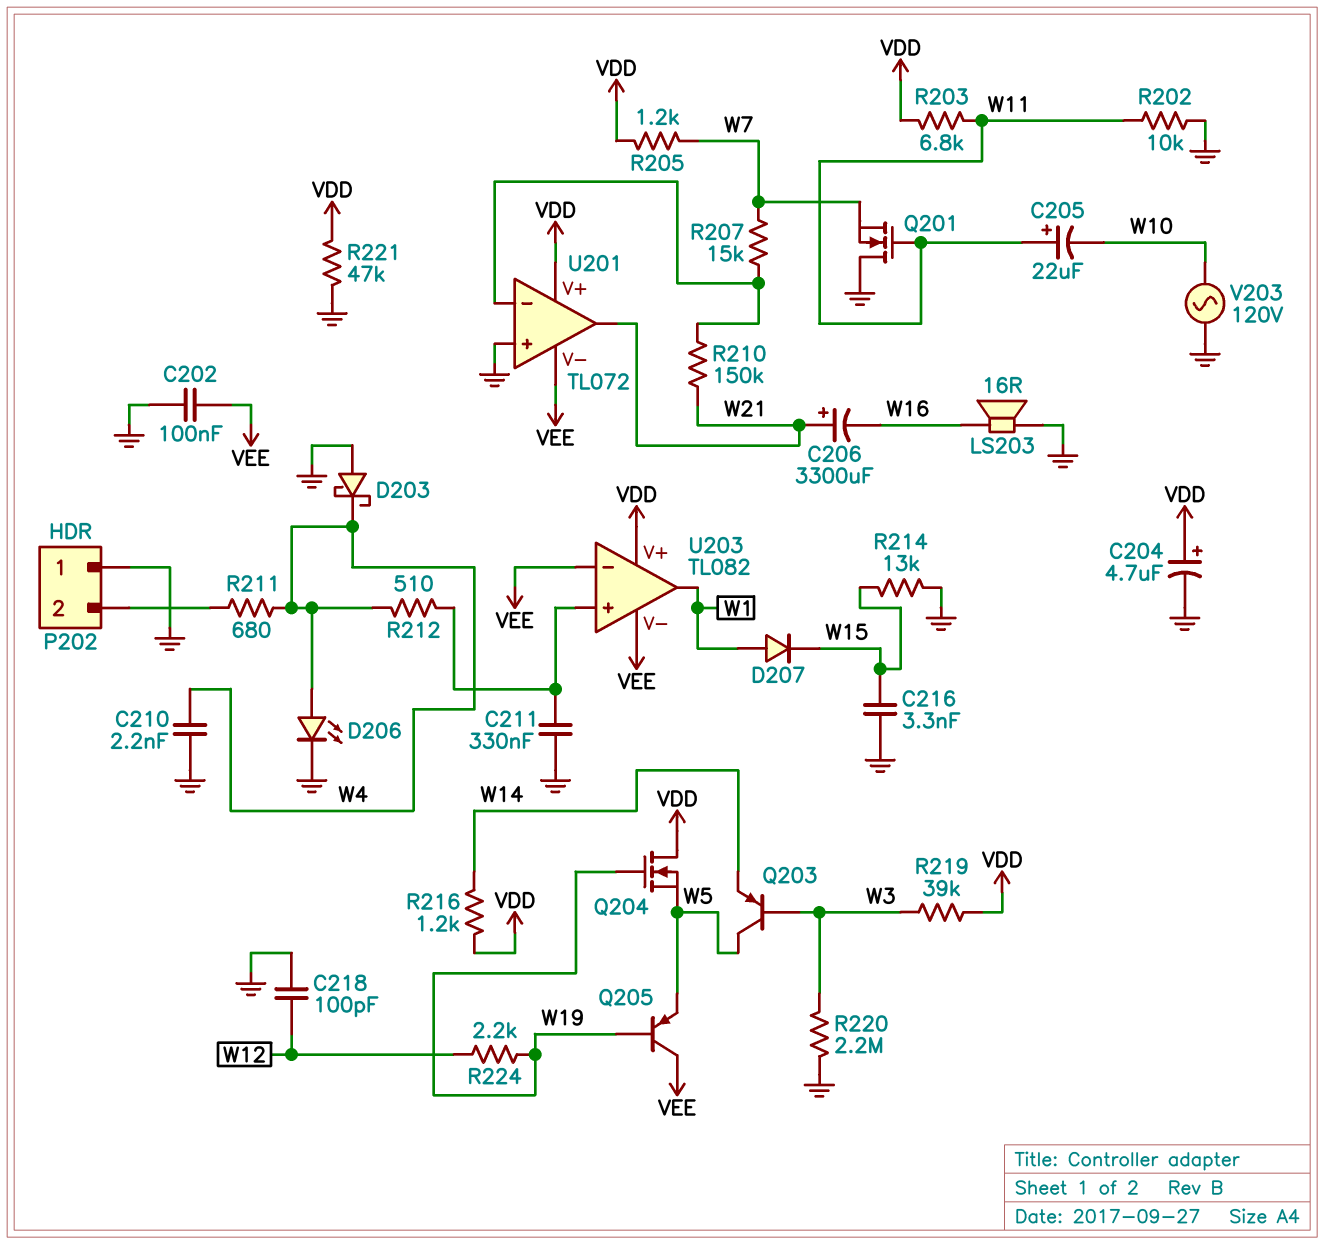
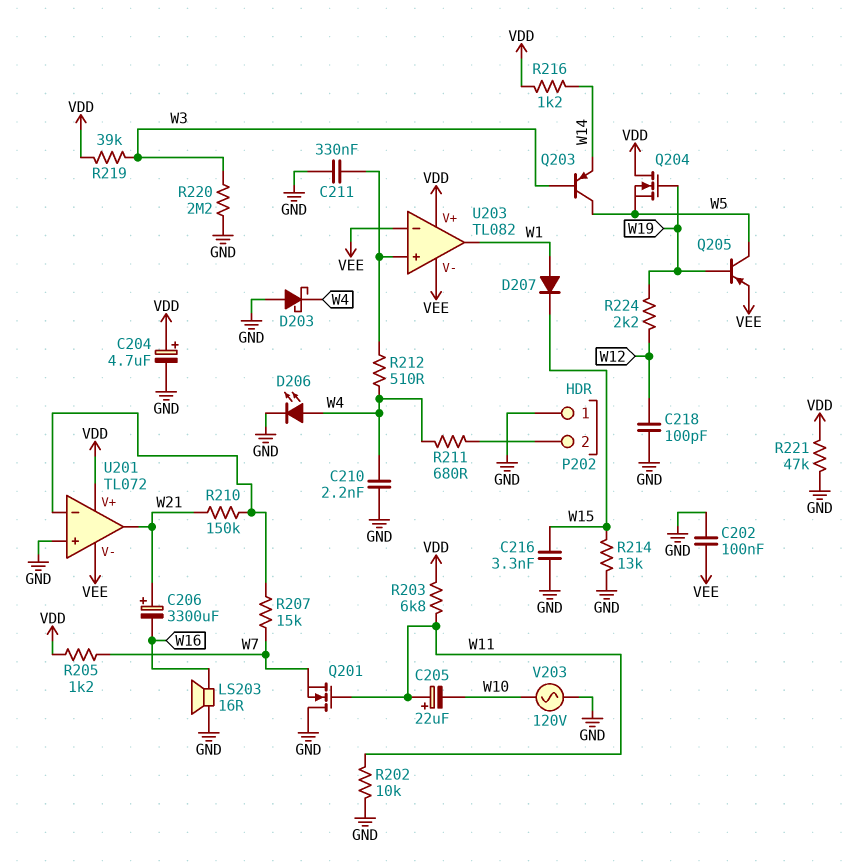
Q205: PNP (B W19, C VEE, E W5) -> PNP (B W19, C W5, E VEE)

